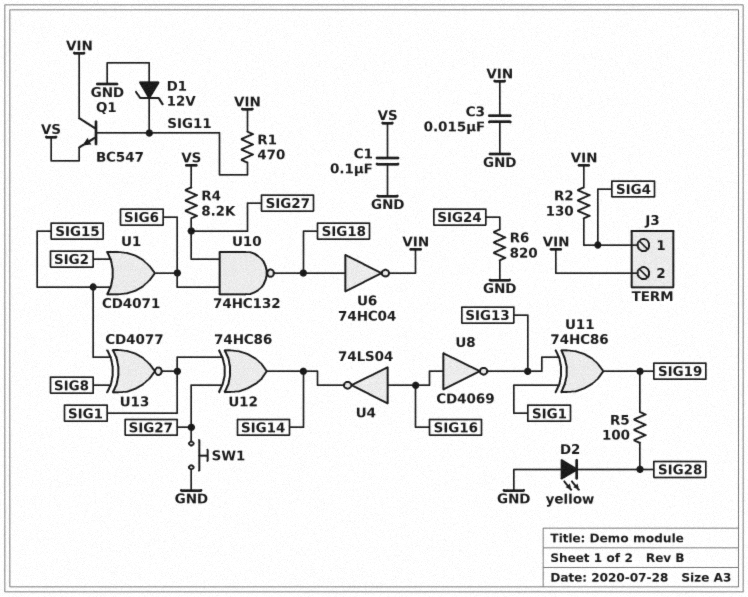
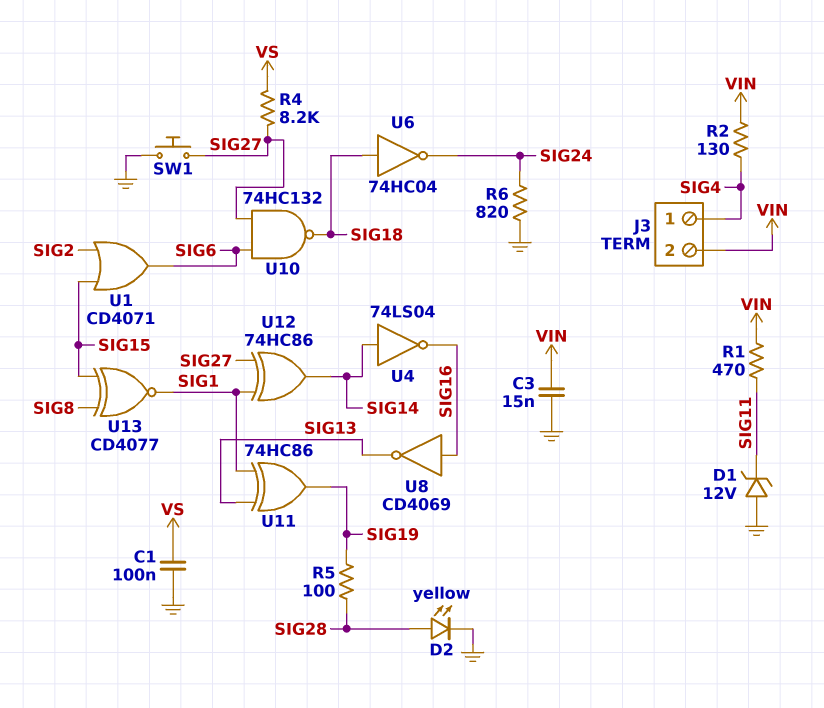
D2: LED yellow (A GND, K SIG28) -> LED yellow (A SIG28, K GND)
Q1: NPN BC547 (B SIG11, C VIN, E VS) -> none
U4: NOT 74LS04 (in SIG16, out SIG14) -> NOT 74LS04 (in SIG14, out SIG16)
U6: NOT 74HC04 (in SIG18, out VIN) -> NOT 74HC04 (in SIG18, out SIG24)

